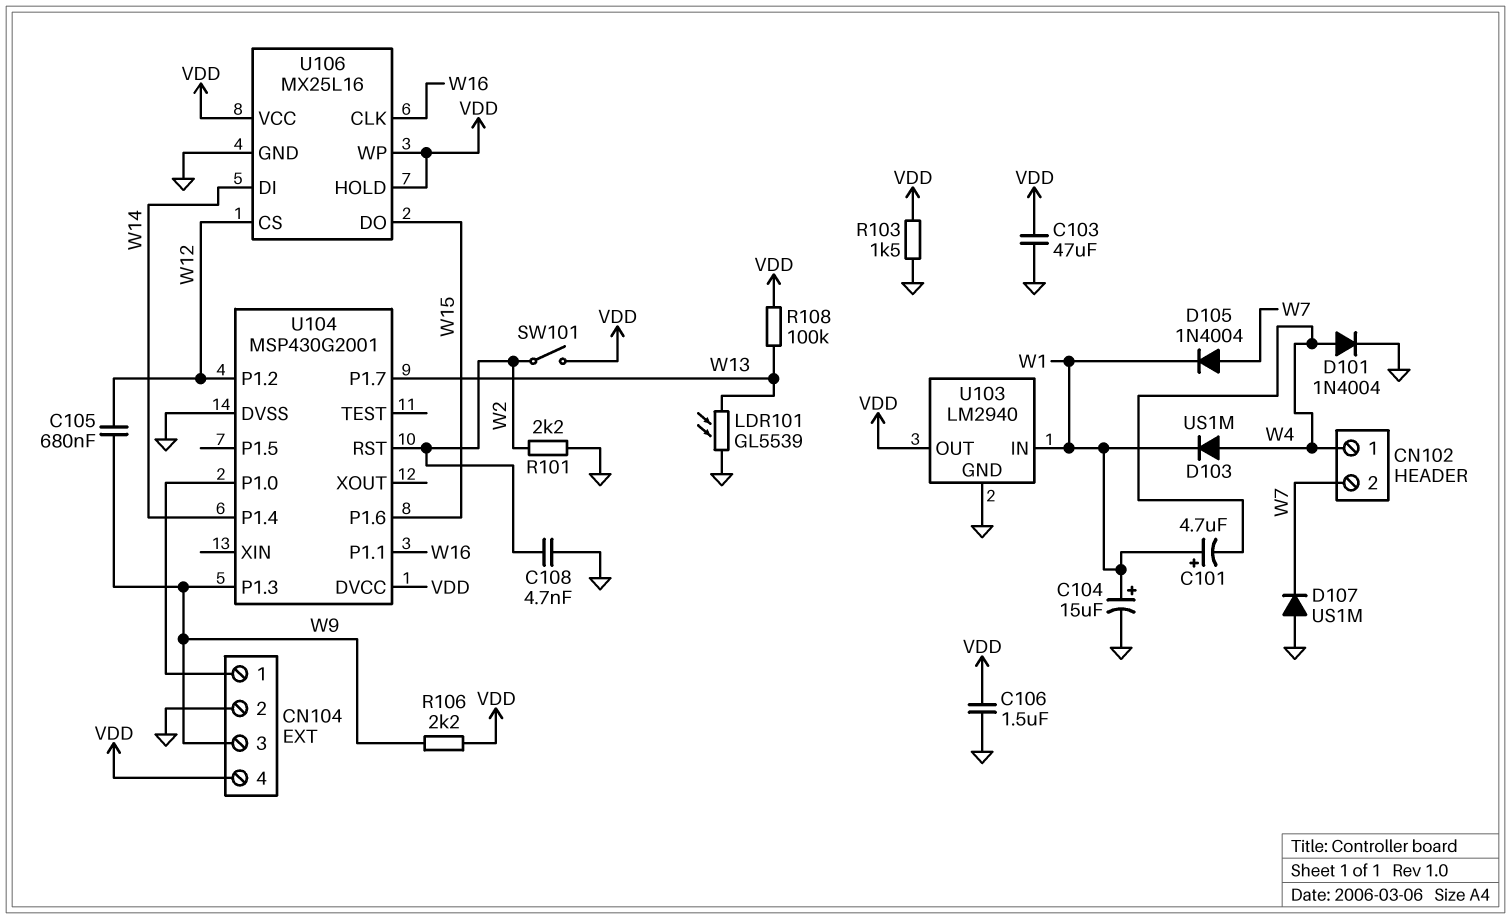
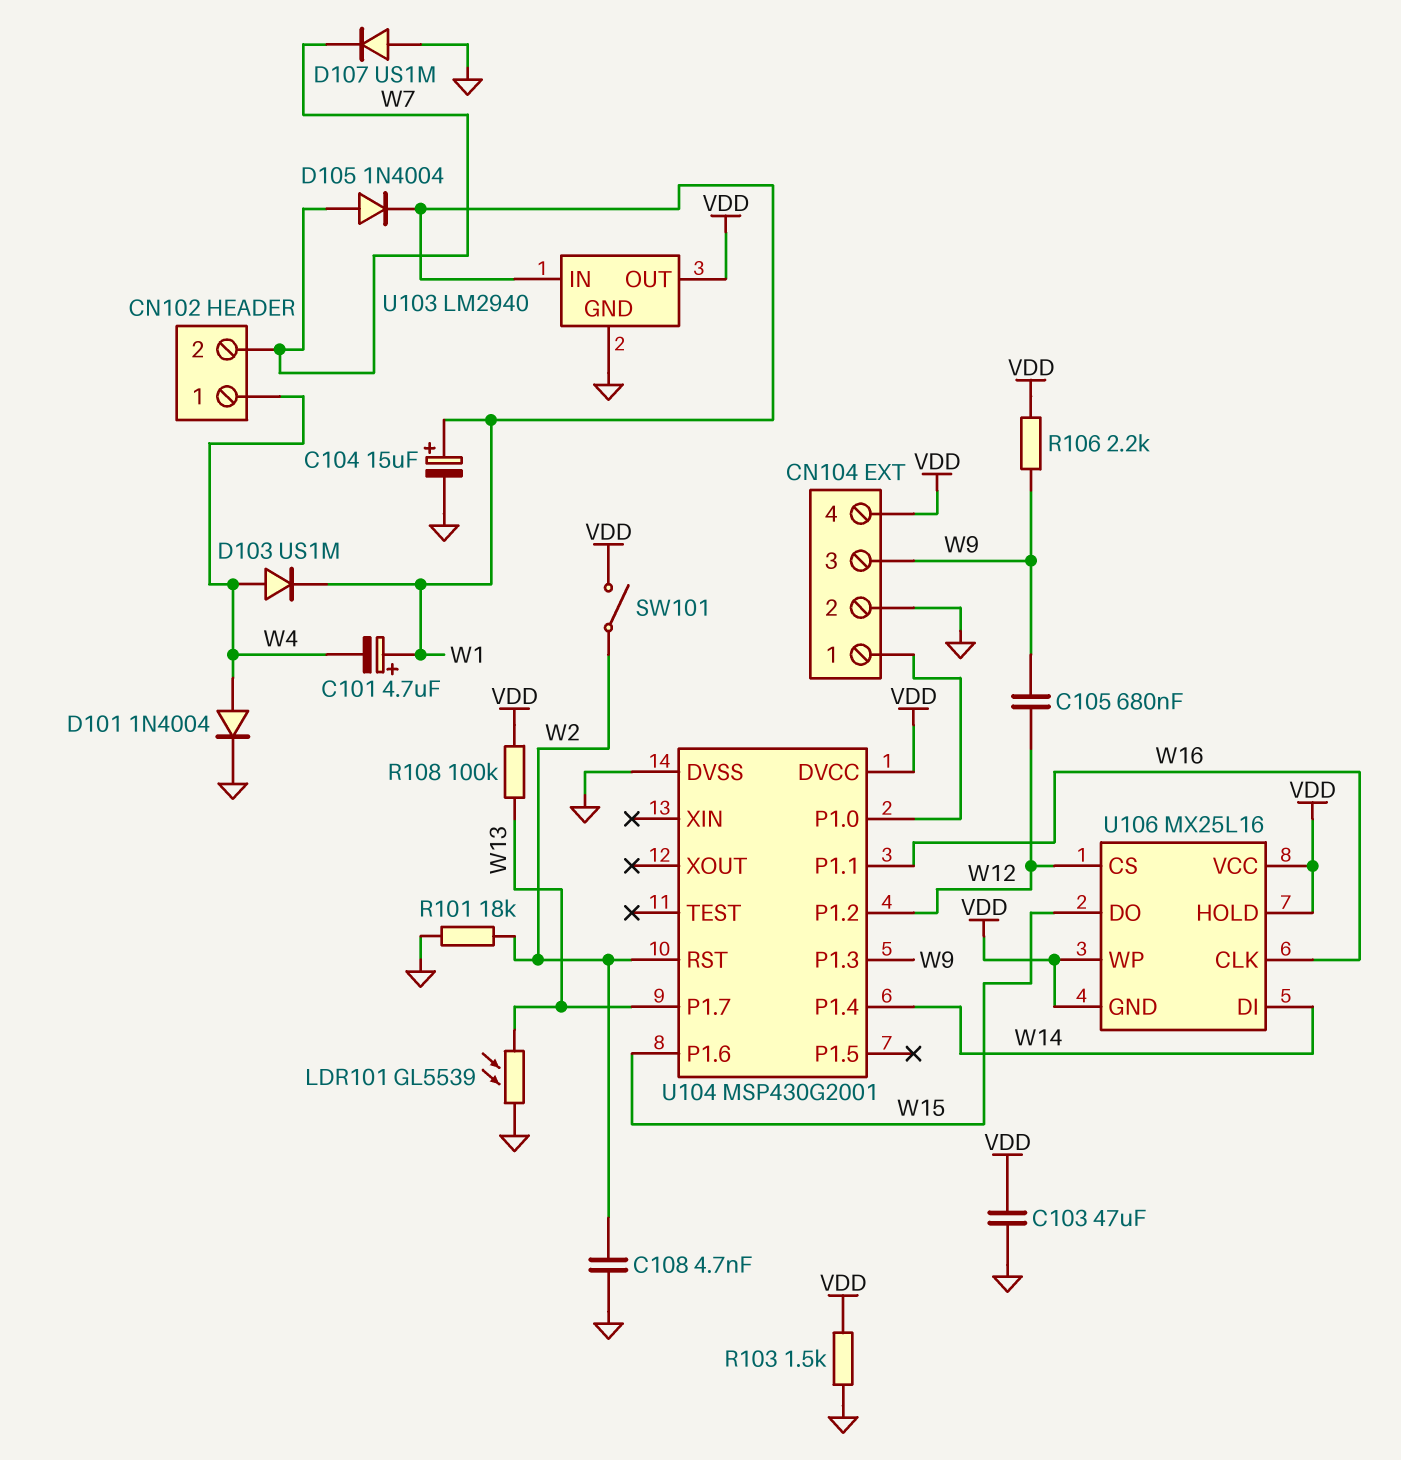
C106: 1.5uF (GND, VDD) -> none
R101: 2.2k (GND, W2) -> 18k (GND, W2)
U106 pin GND: GND -> VDD

